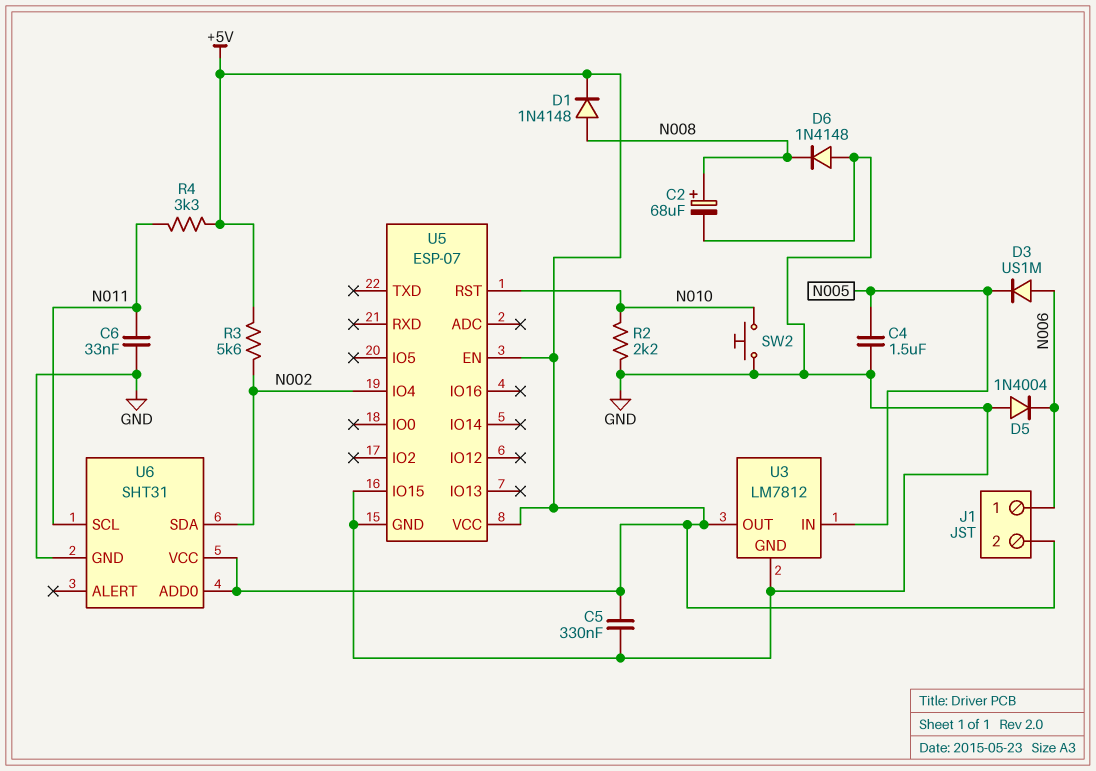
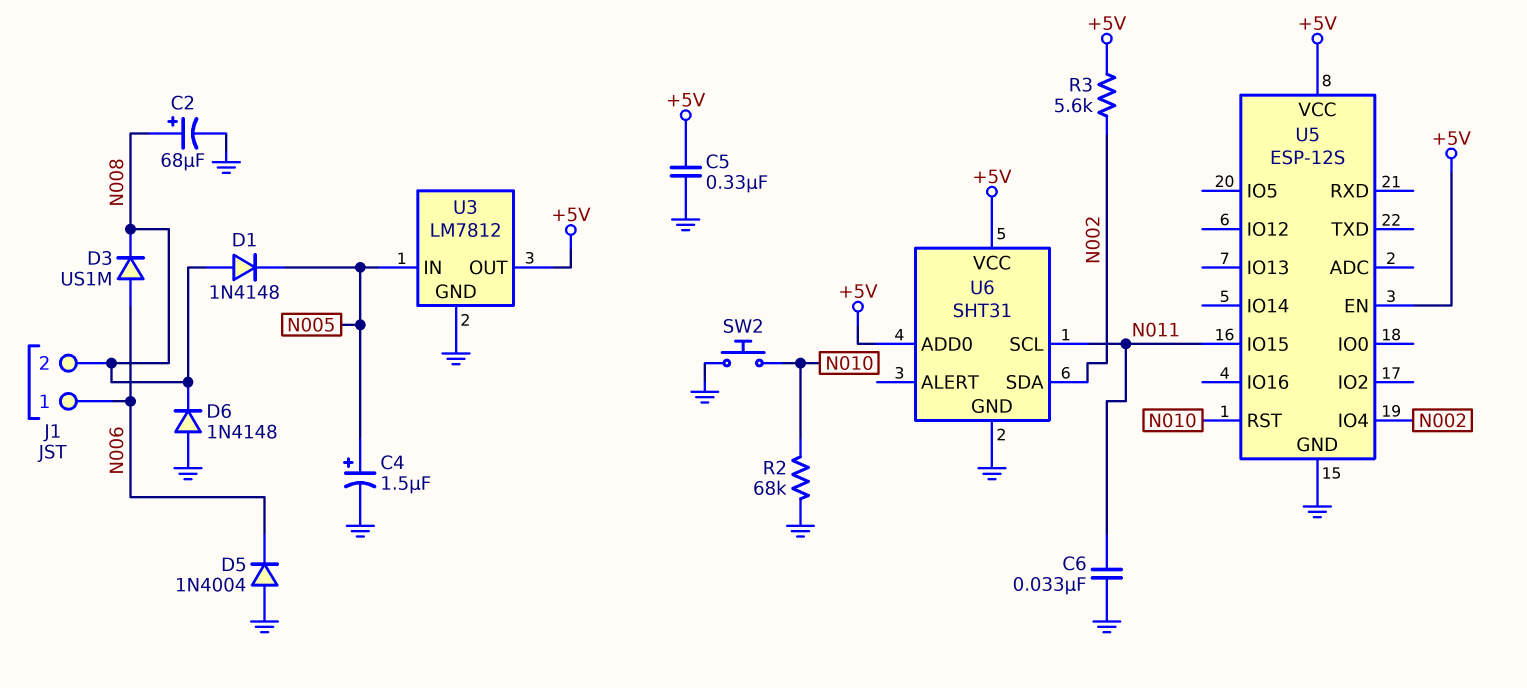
C4: 1.5uF (GND, N005) -> 1.5uF (plus N005, minus GND)
D1: diode 1N4148 (A N008, K +5V) -> diode 1N4148 (A N008, K N005)
D3: diode US1M (A N006, K N005) -> diode US1M (A N006, K N008)
J1 pin 2: +5V -> N008
R2: 2.2k (GND, N010) -> 68k (GND, N010)
R4: 3.3k (+5V, N011) -> none
U5: ESP-07 -> ESP-12S
U5 pin IO15: GND -> N011

